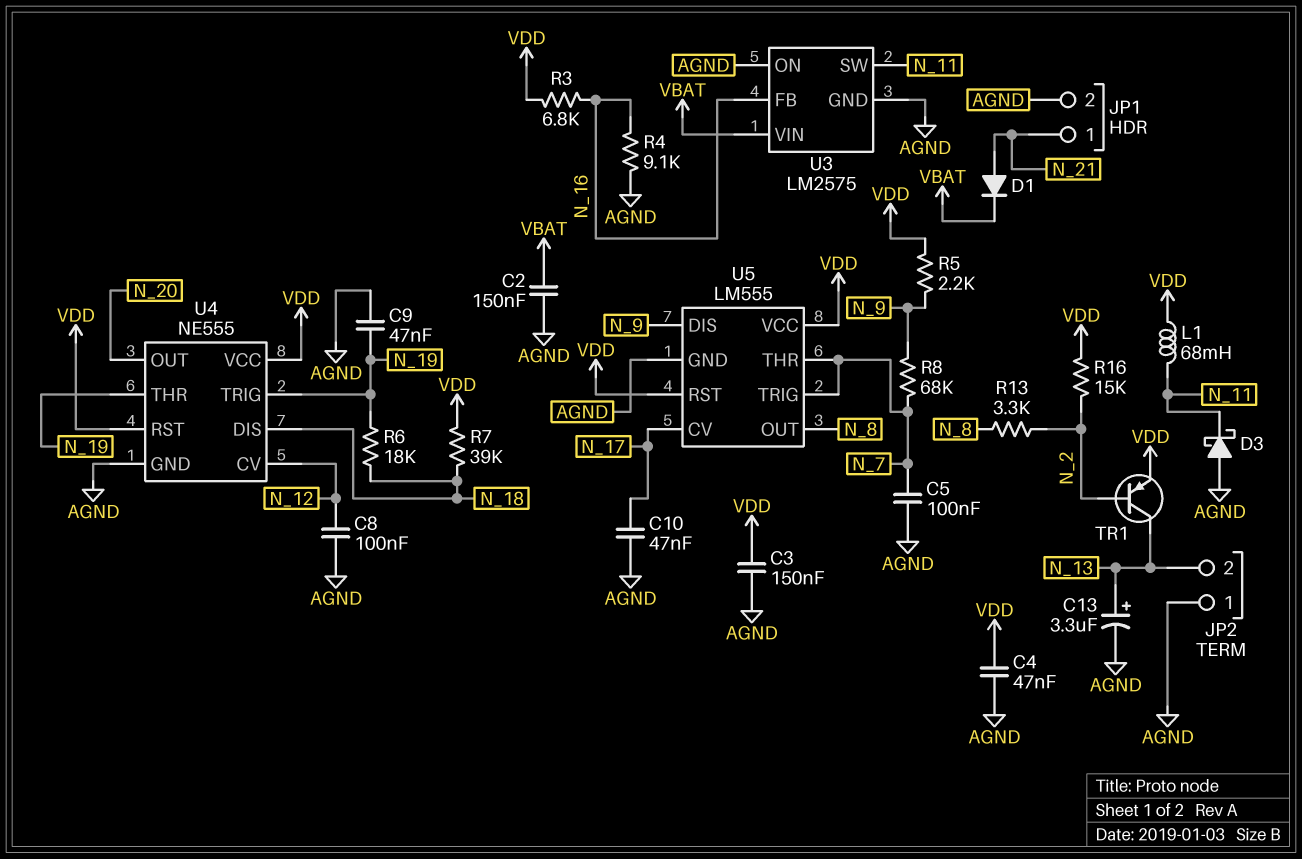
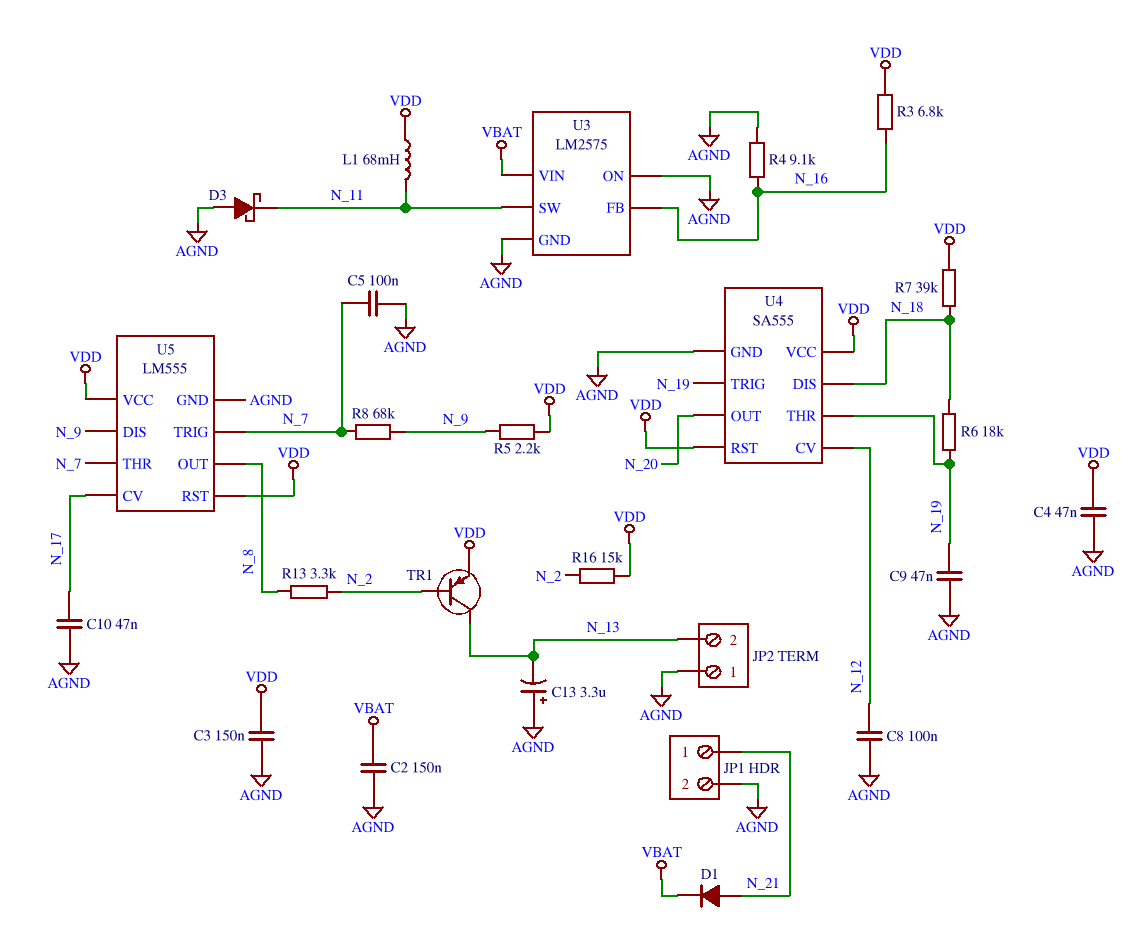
C13: 3.3uF (plus N_13, minus AGND) -> 3.3uF (plus AGND, minus N_13)
U4: NE555 -> SA555

